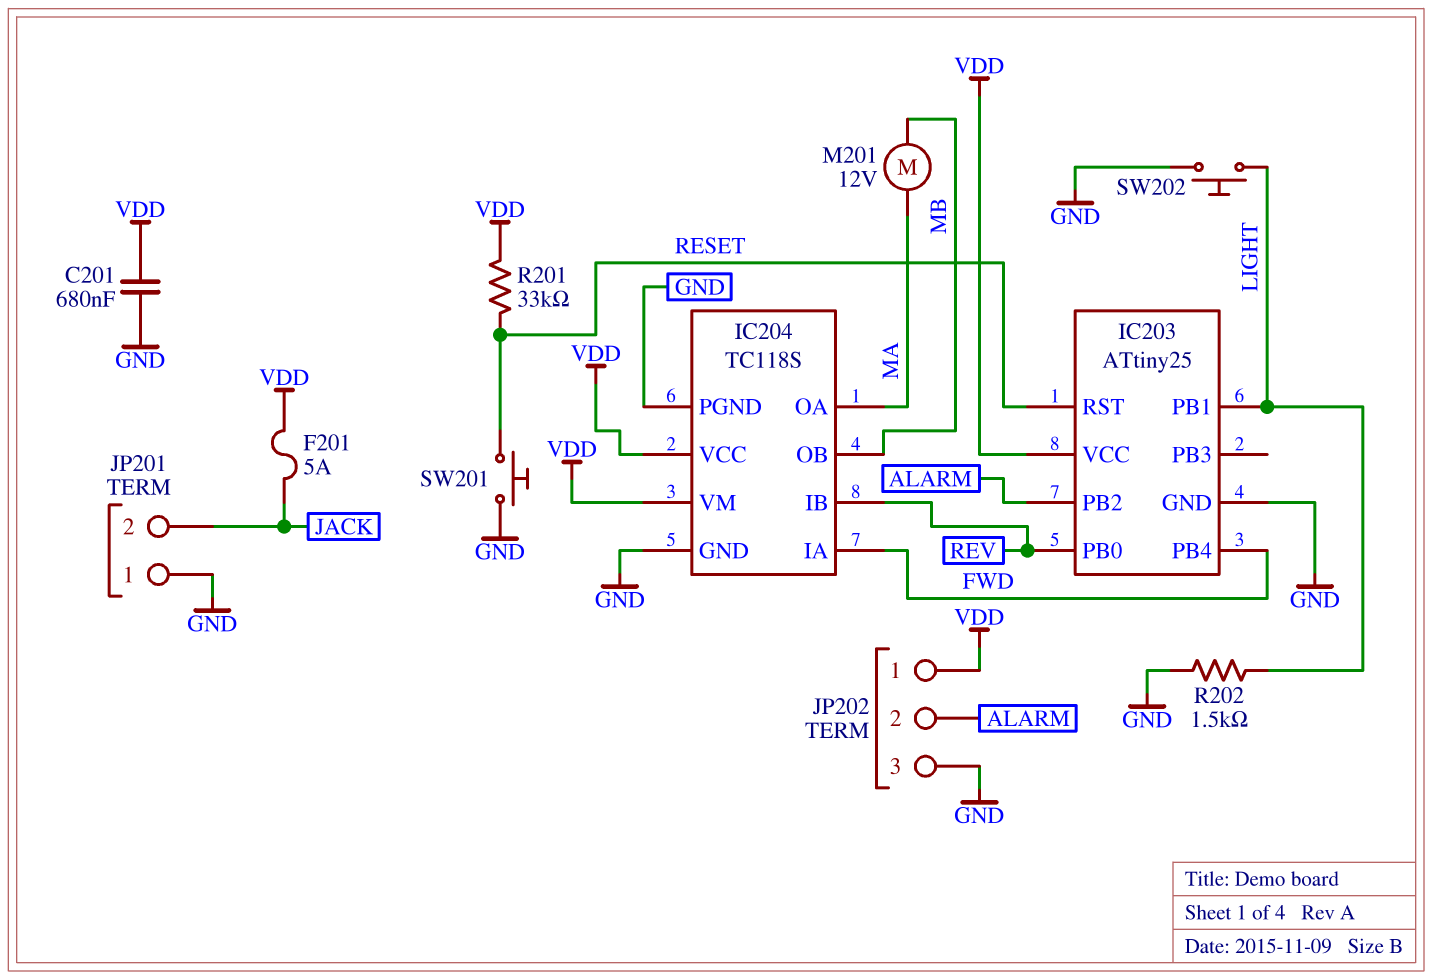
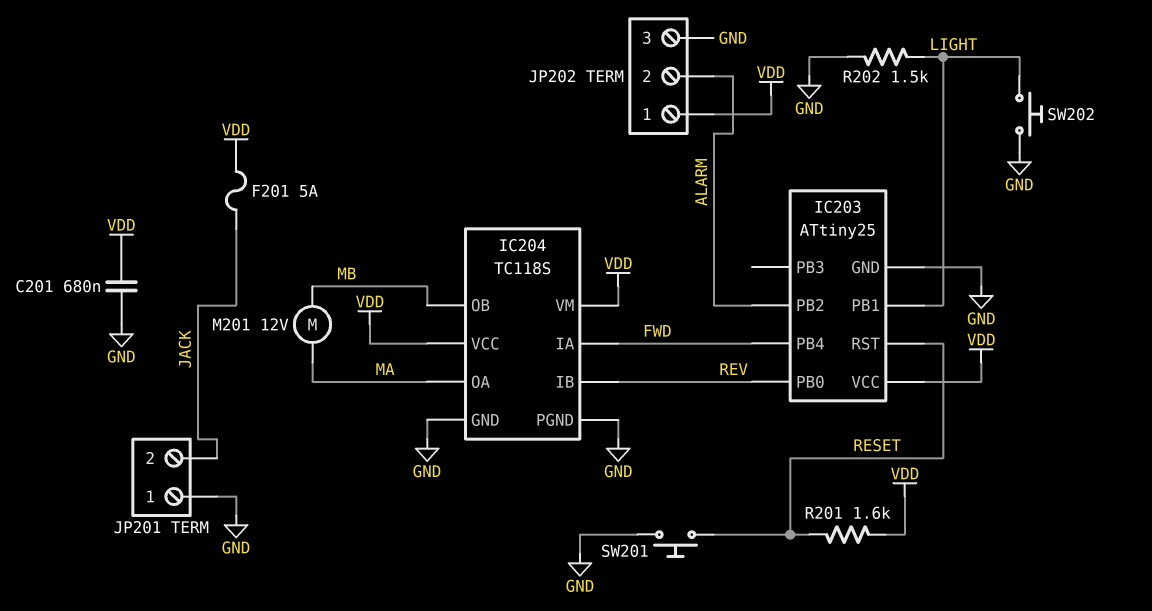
R201: 33k (RESET, VDD) -> 1.6k (RESET, VDD)

